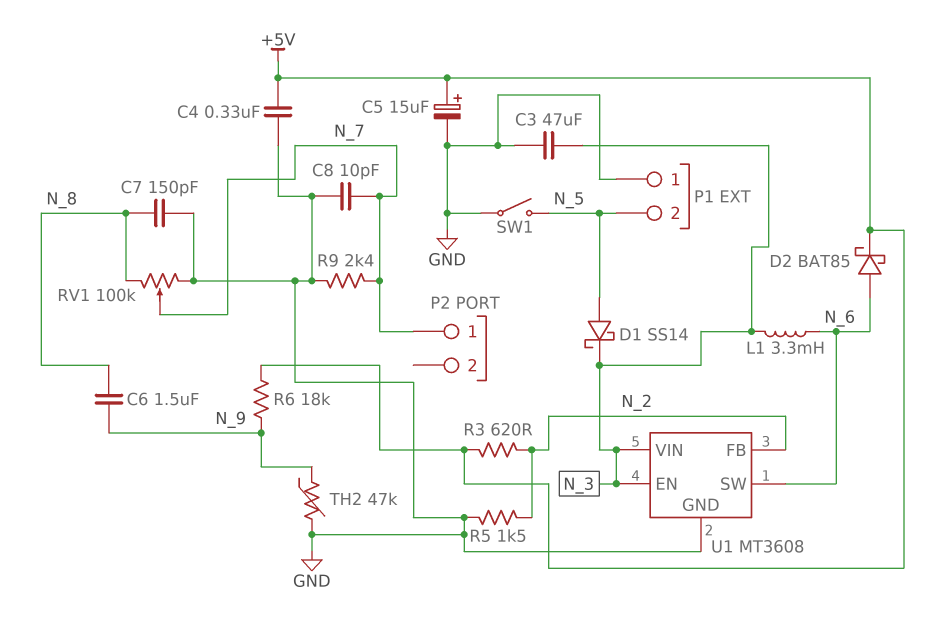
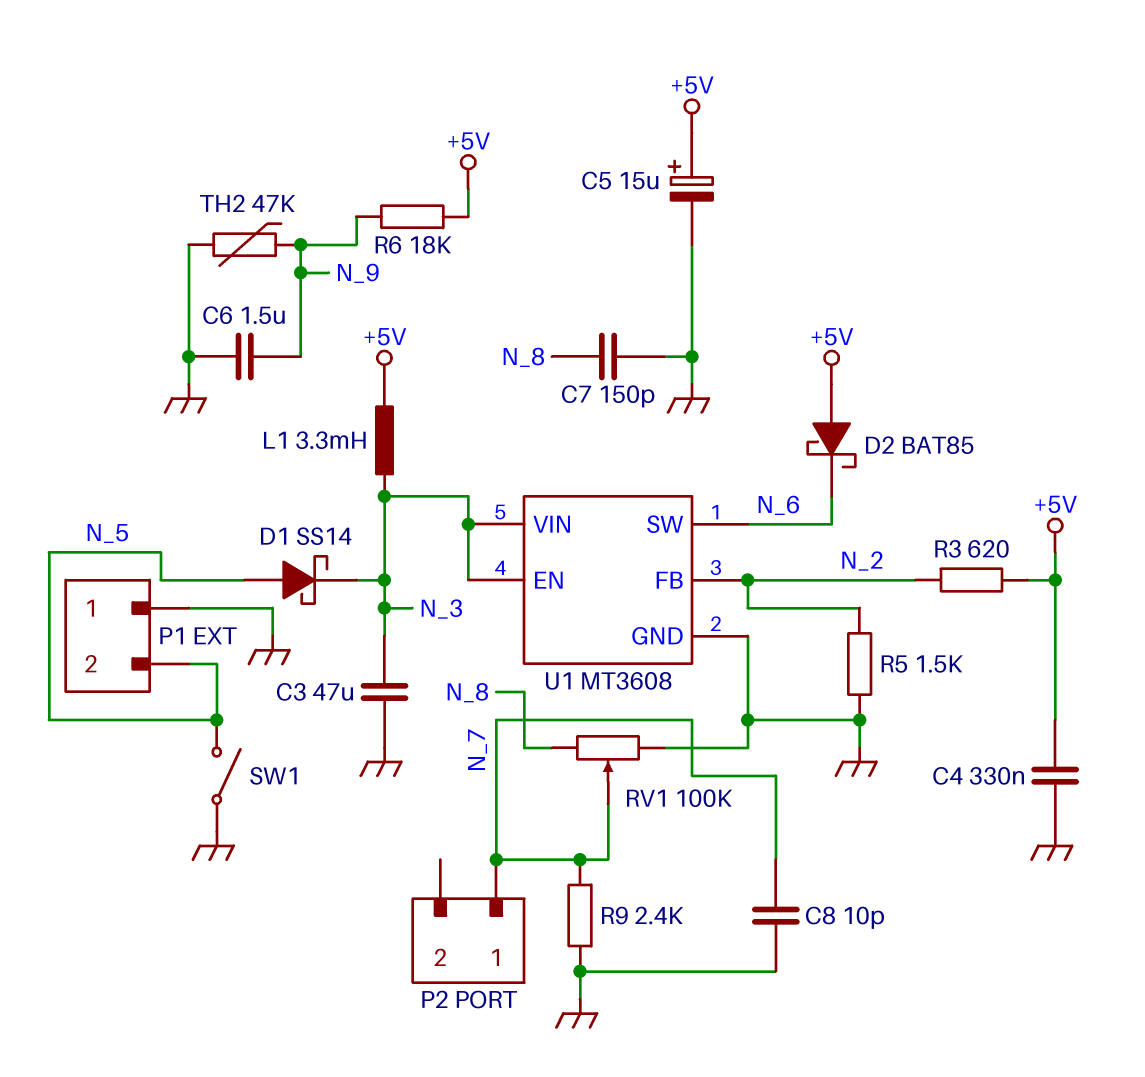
C6: 1.5uF (N_8, N_9) -> 1.5uF (GND, N_9)
D2: schottky BAT85 (A N_6, K +5V) -> schottky BAT85 (A +5V, K N_6)
L1: 3.3mH (N_3, N_6) -> 3.3mH (+5V, N_3)

